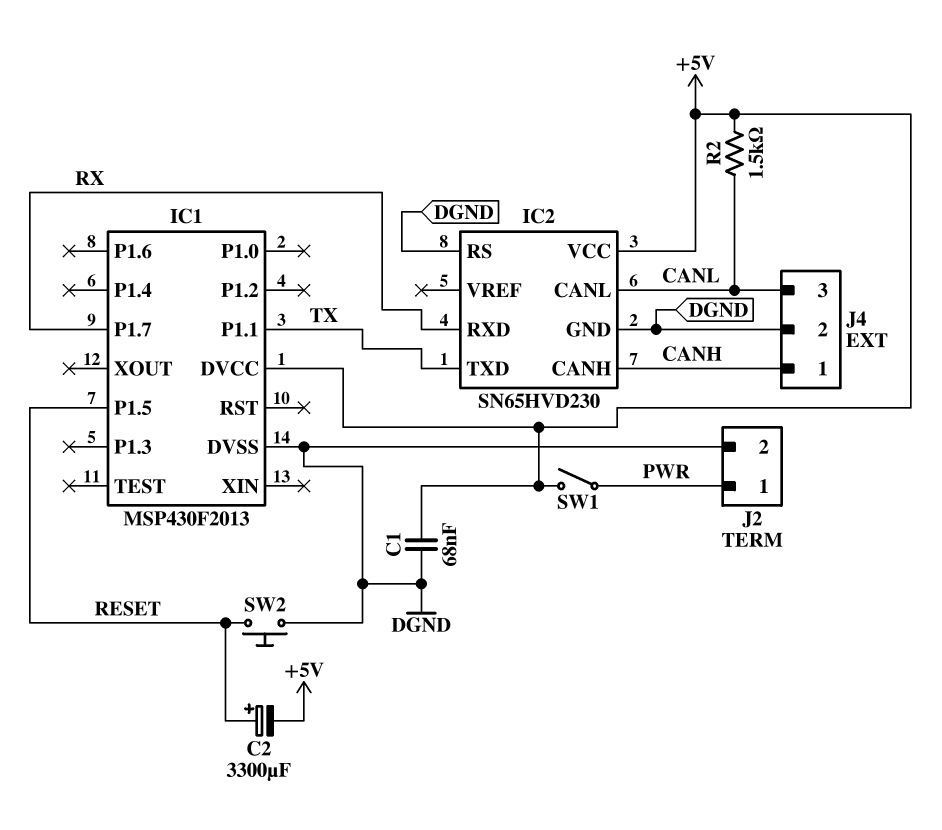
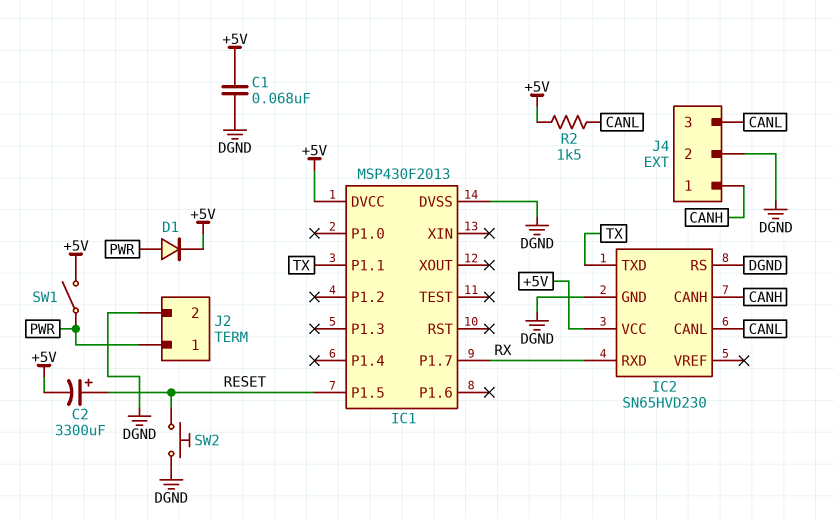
D1: none -> diode (A PWR, K +5V)

